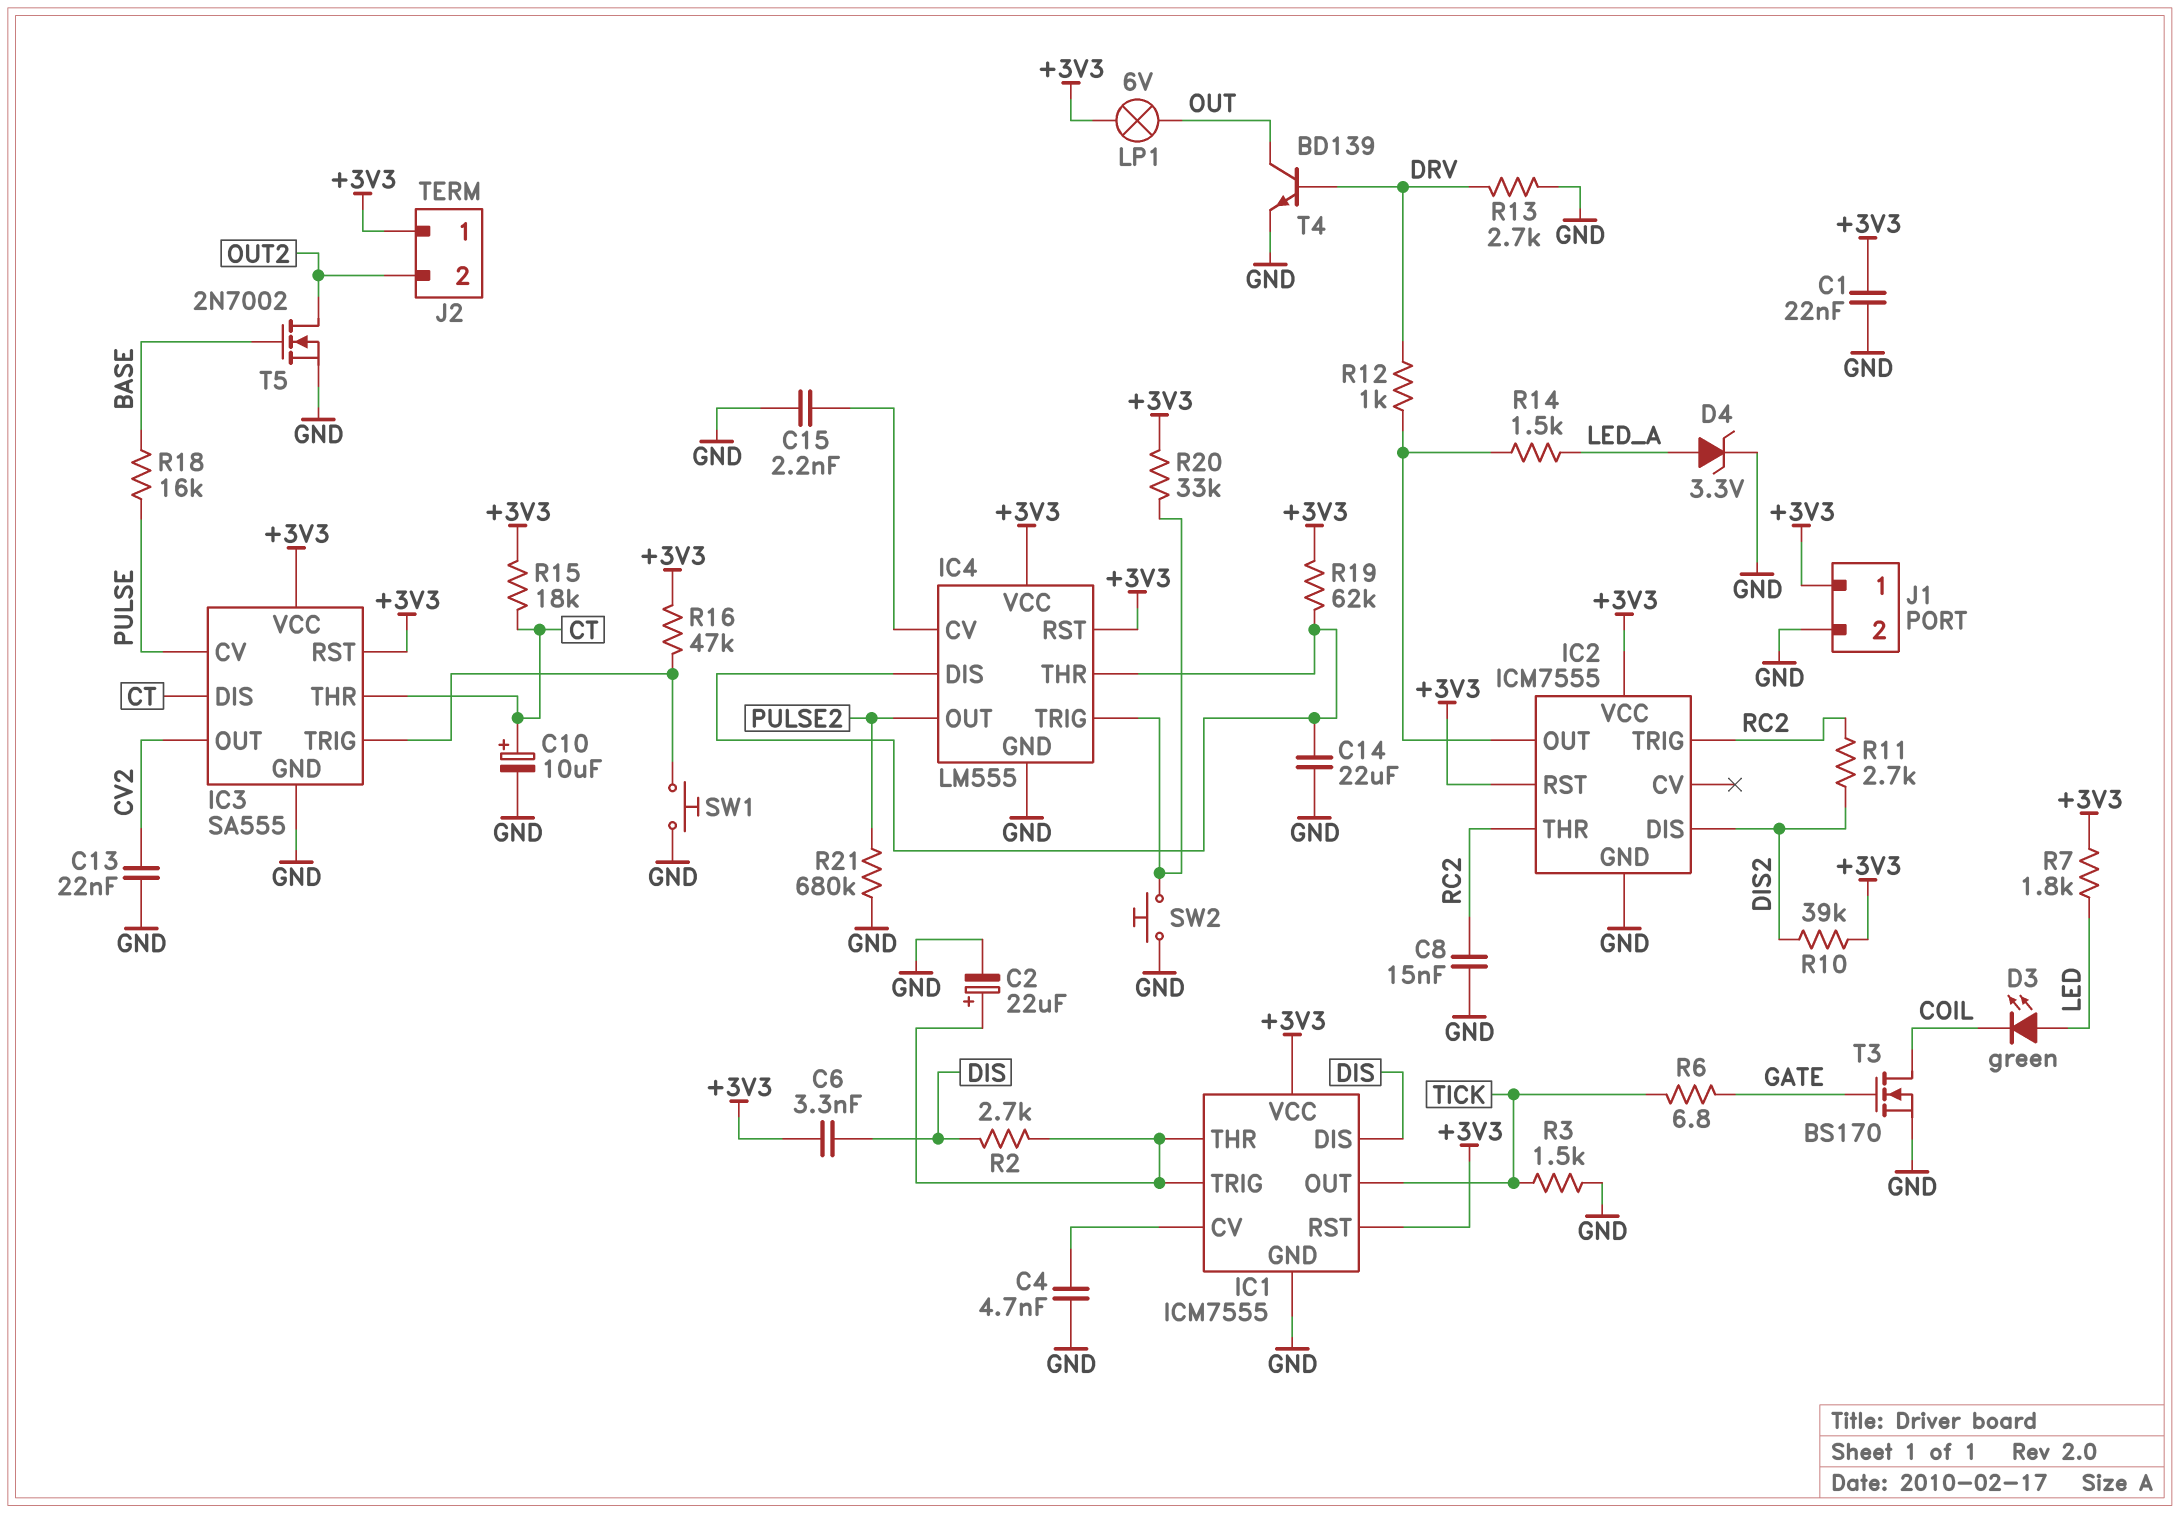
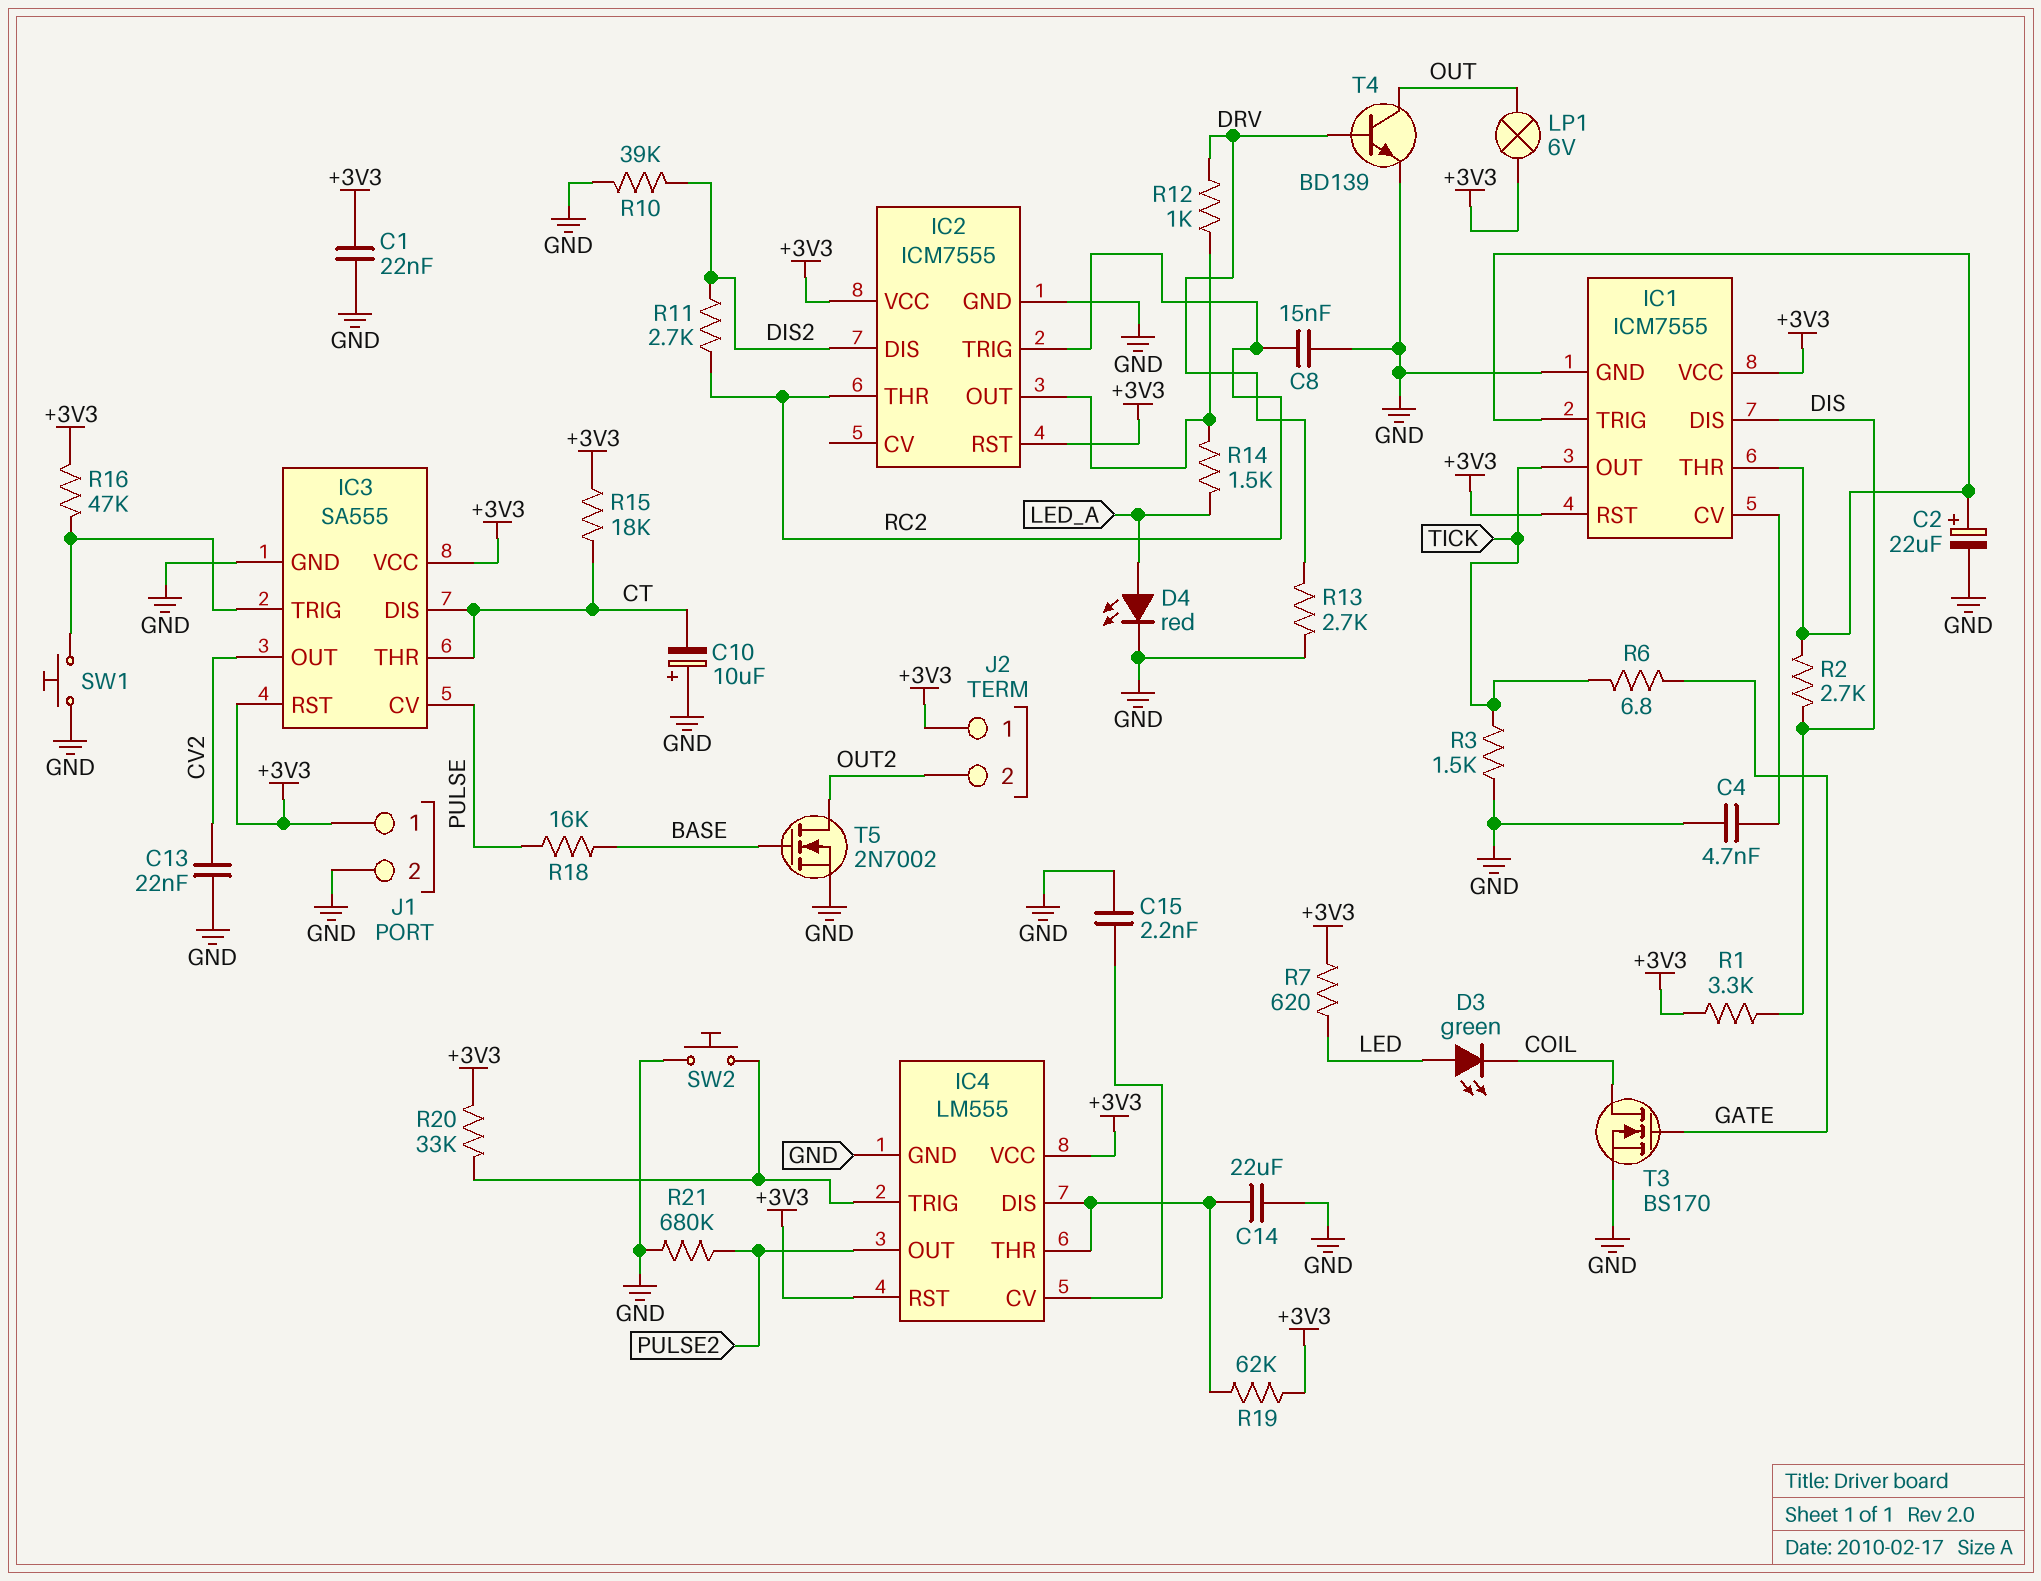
C6: 3.3nF (+3V3, DIS) -> none
C10: 10uF (plus CT, minus GND) -> 10uF (plus GND, minus CT)
D4: zener 3.3V (A LED_A, K GND) -> LED red (A LED_A, K GND)
R1: none -> 3.3k (+3V3, DIS)
R7: 1.8k (+3V3, LED) -> 620 (+3V3, LED)
R10: 39k (+3V3, DIS2) -> 39k (DIS2, GND)

